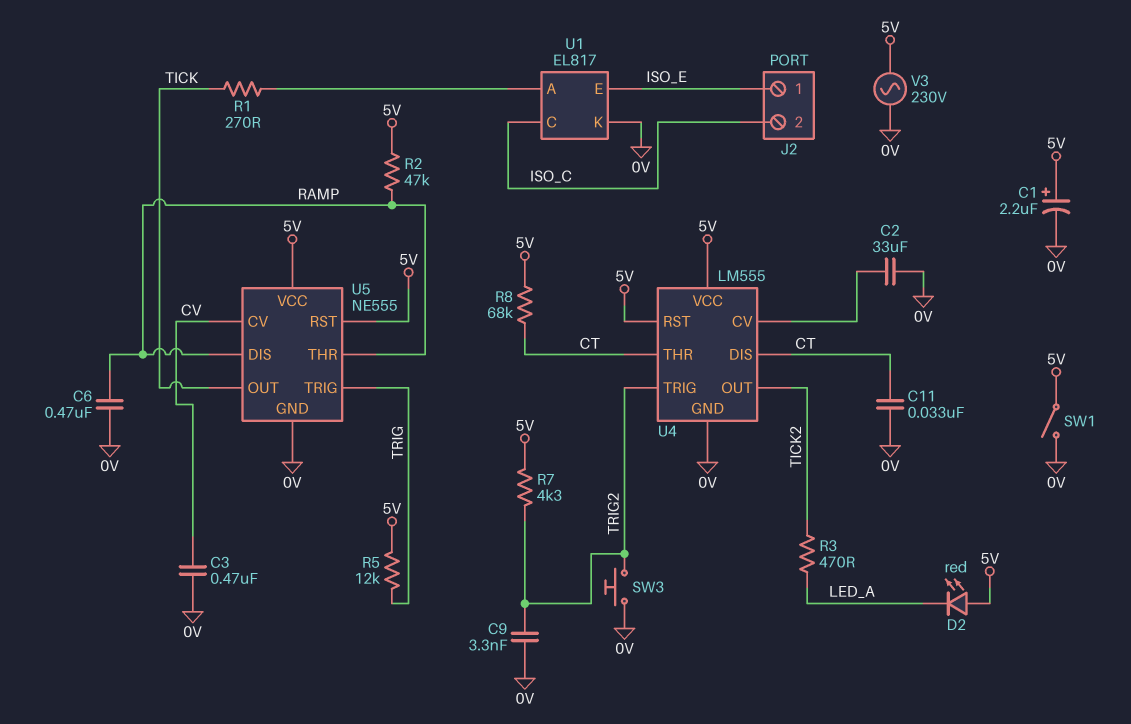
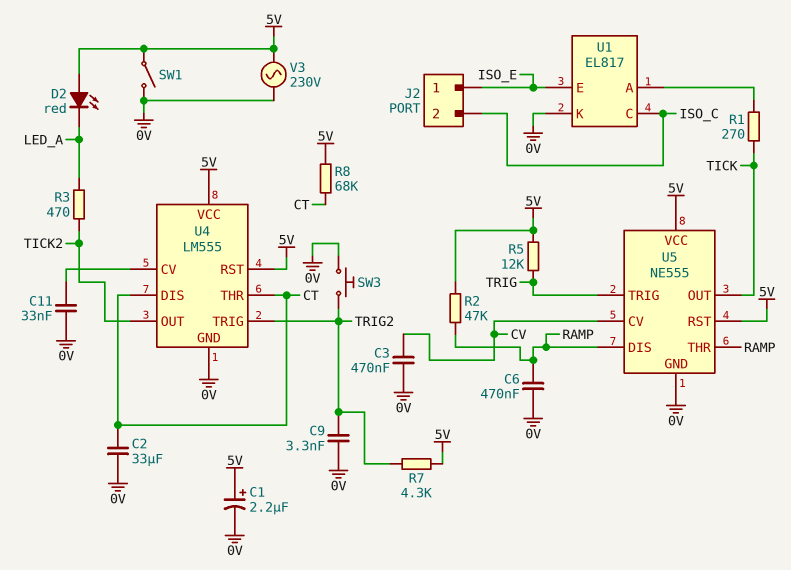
C2: 33uF (0V, U4/CV) -> 33uF (0V, CT)
C11: 33nF (0V, CT) -> 33nF (0V, U4/CV)

